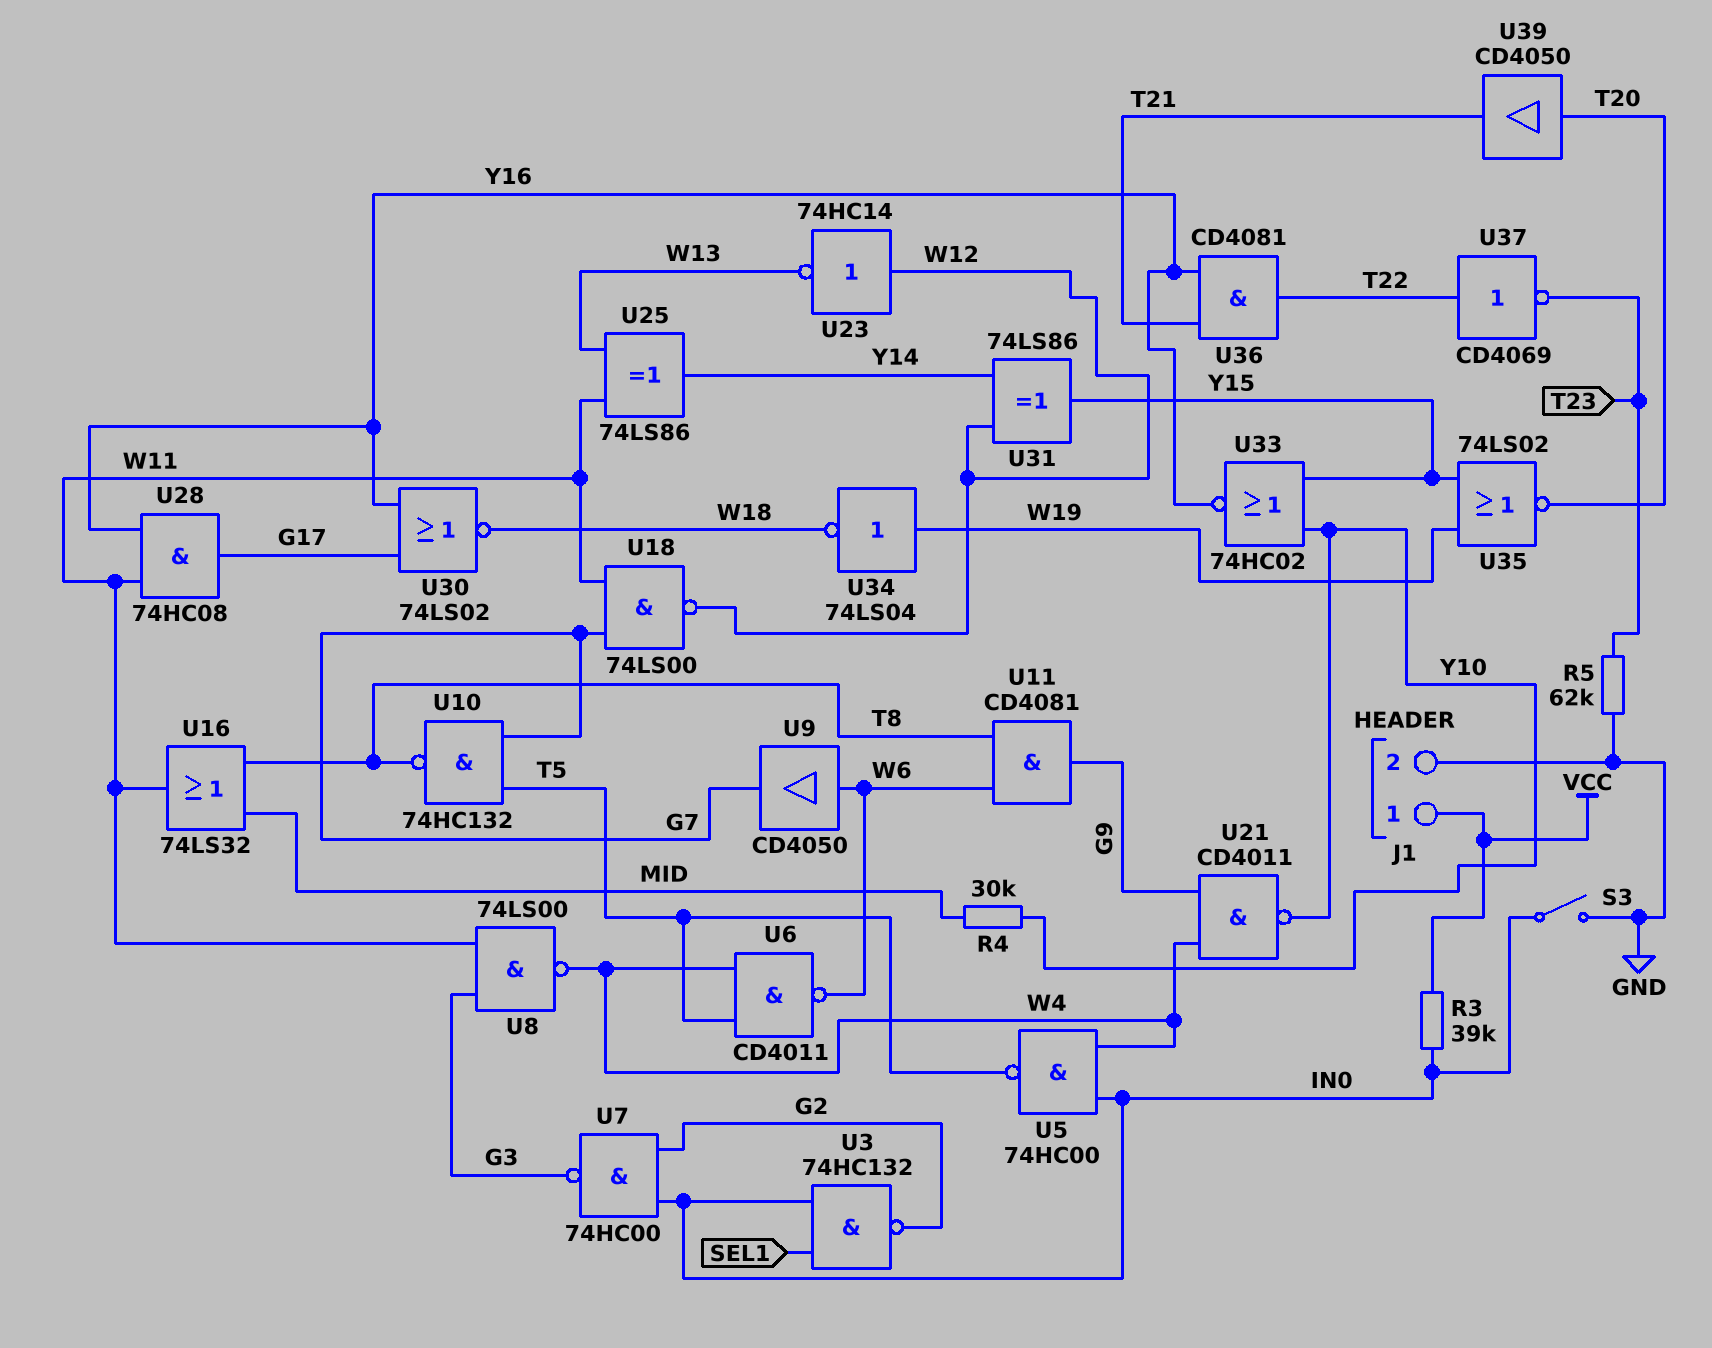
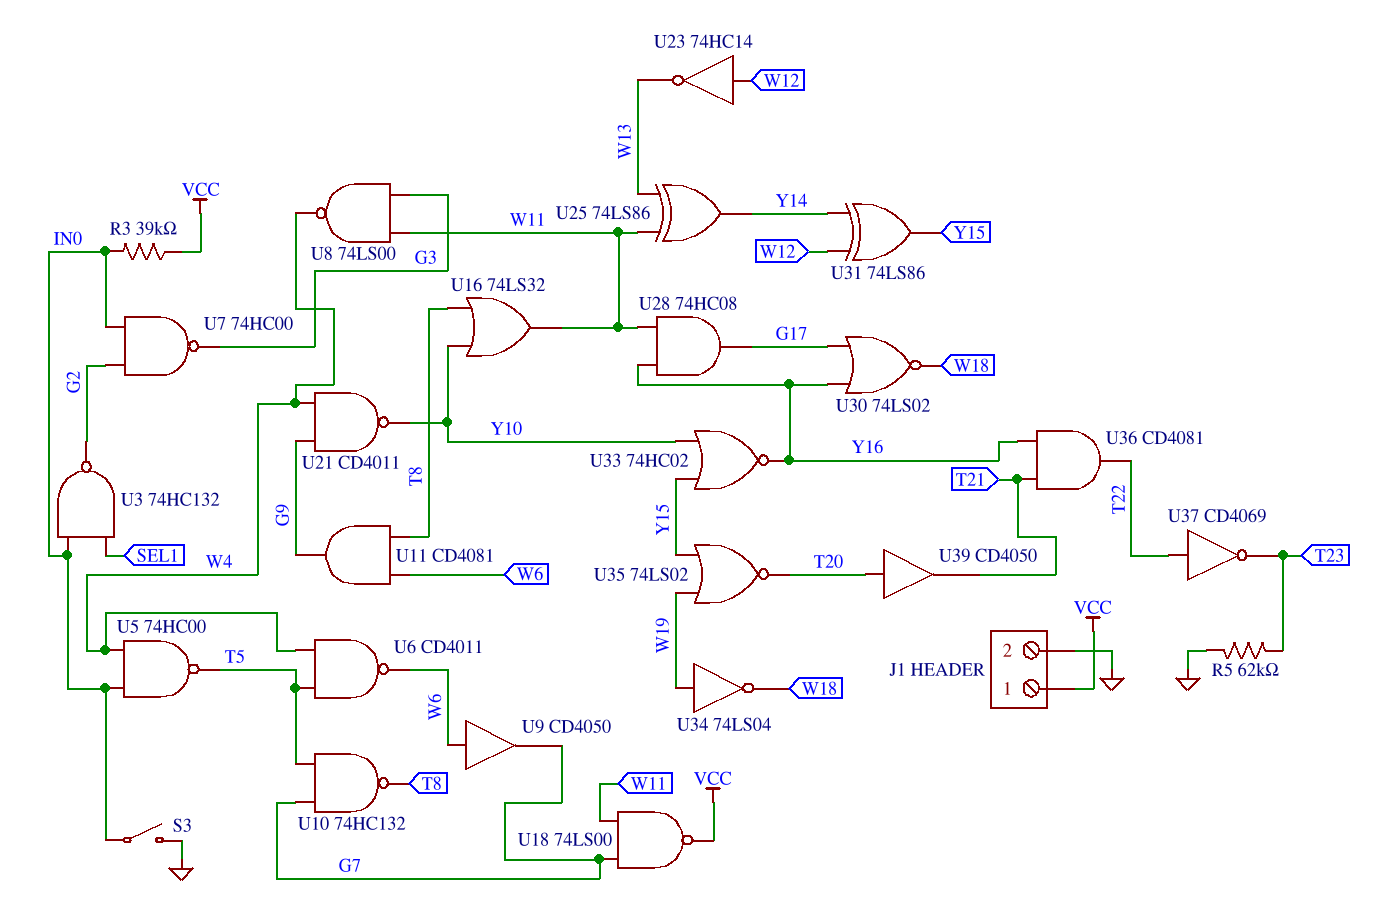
R4: 30k (MID, Y10) -> none
U16: OR 74LS32 (in MID, in T8, out W11) -> OR 74LS32 (in T8, in Y10, out W11)
U18: NAND 74LS00 (in G7, in W11, out W12) -> NAND 74LS00 (in G7, in W11, out VCC)

